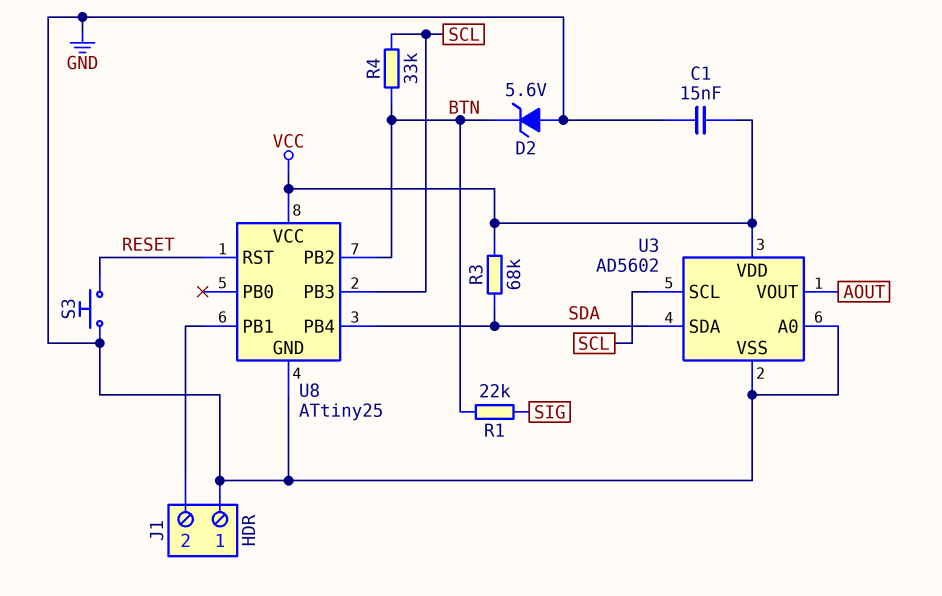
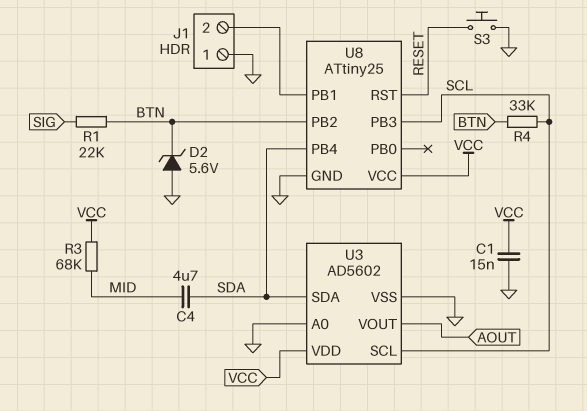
C4: none -> 4.7uF (MID, SDA)
R3: 68k (SDA, VCC) -> 68k (MID, VCC)

